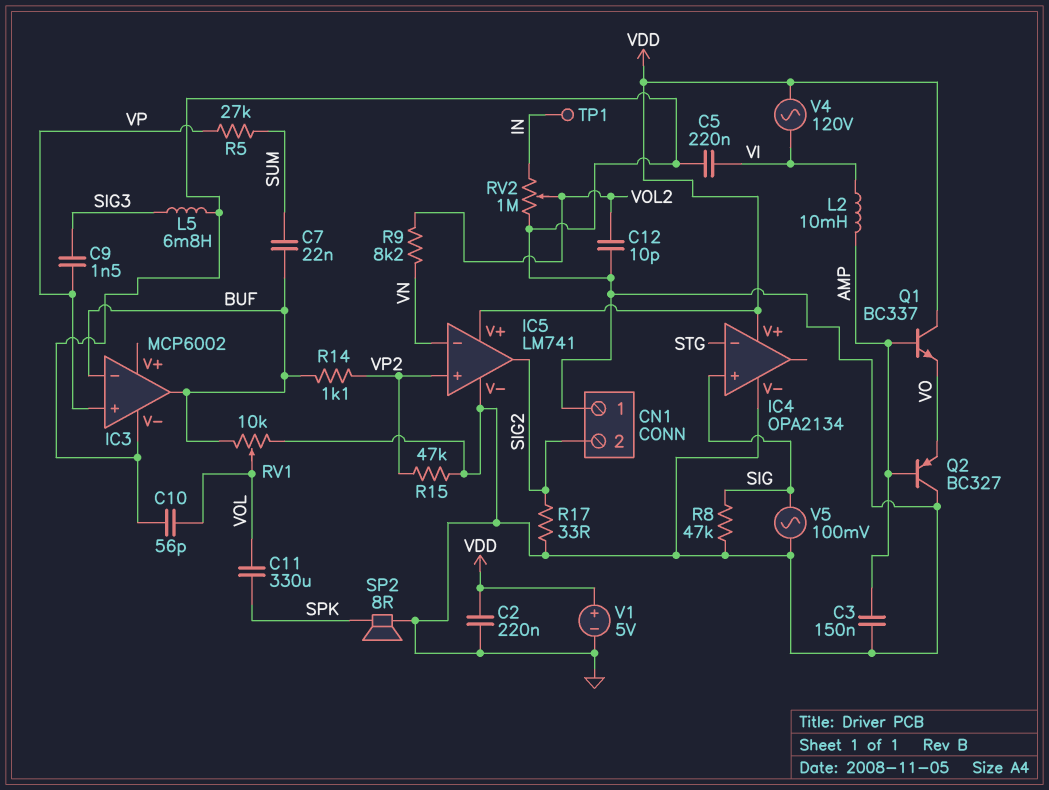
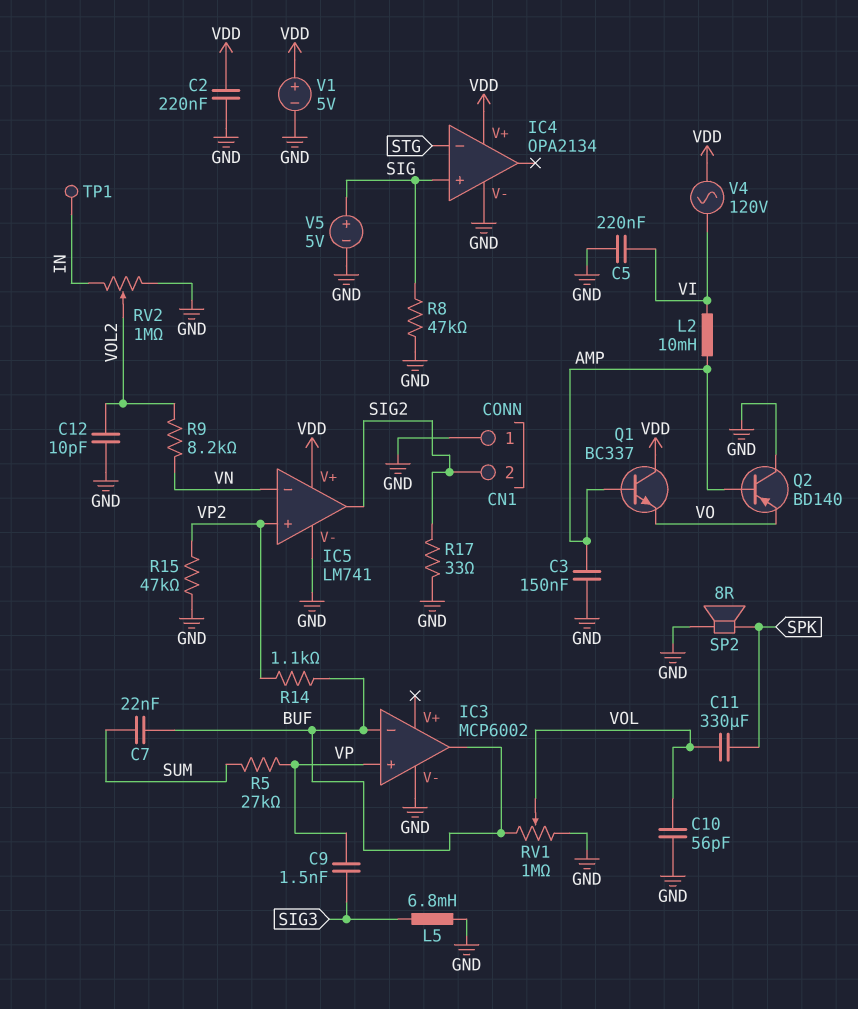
Q2: PNP BC327 (B AMP, C GND, E VO) -> PNP BD140 (B AMP, C GND, E VO)
RV1: 10k (BUF, GND, wiper VOL) -> 1M (BUF, GND, wiper VOL)
V5: AC 100mV (GND, SIG) -> 5V (plus SIG, minus GND)

